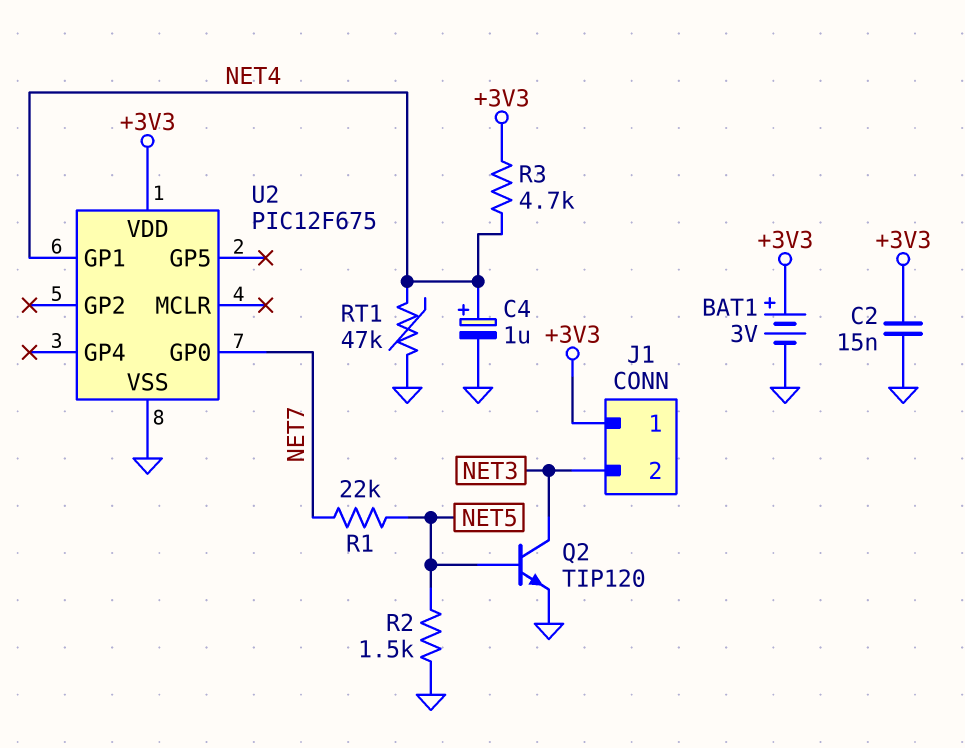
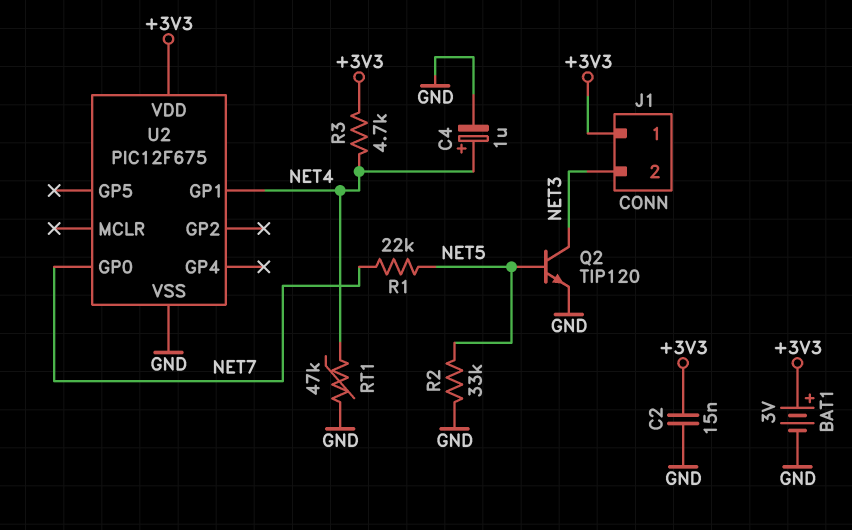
R2: 1.5k (GND, NET5) -> 33k (GND, NET5)

